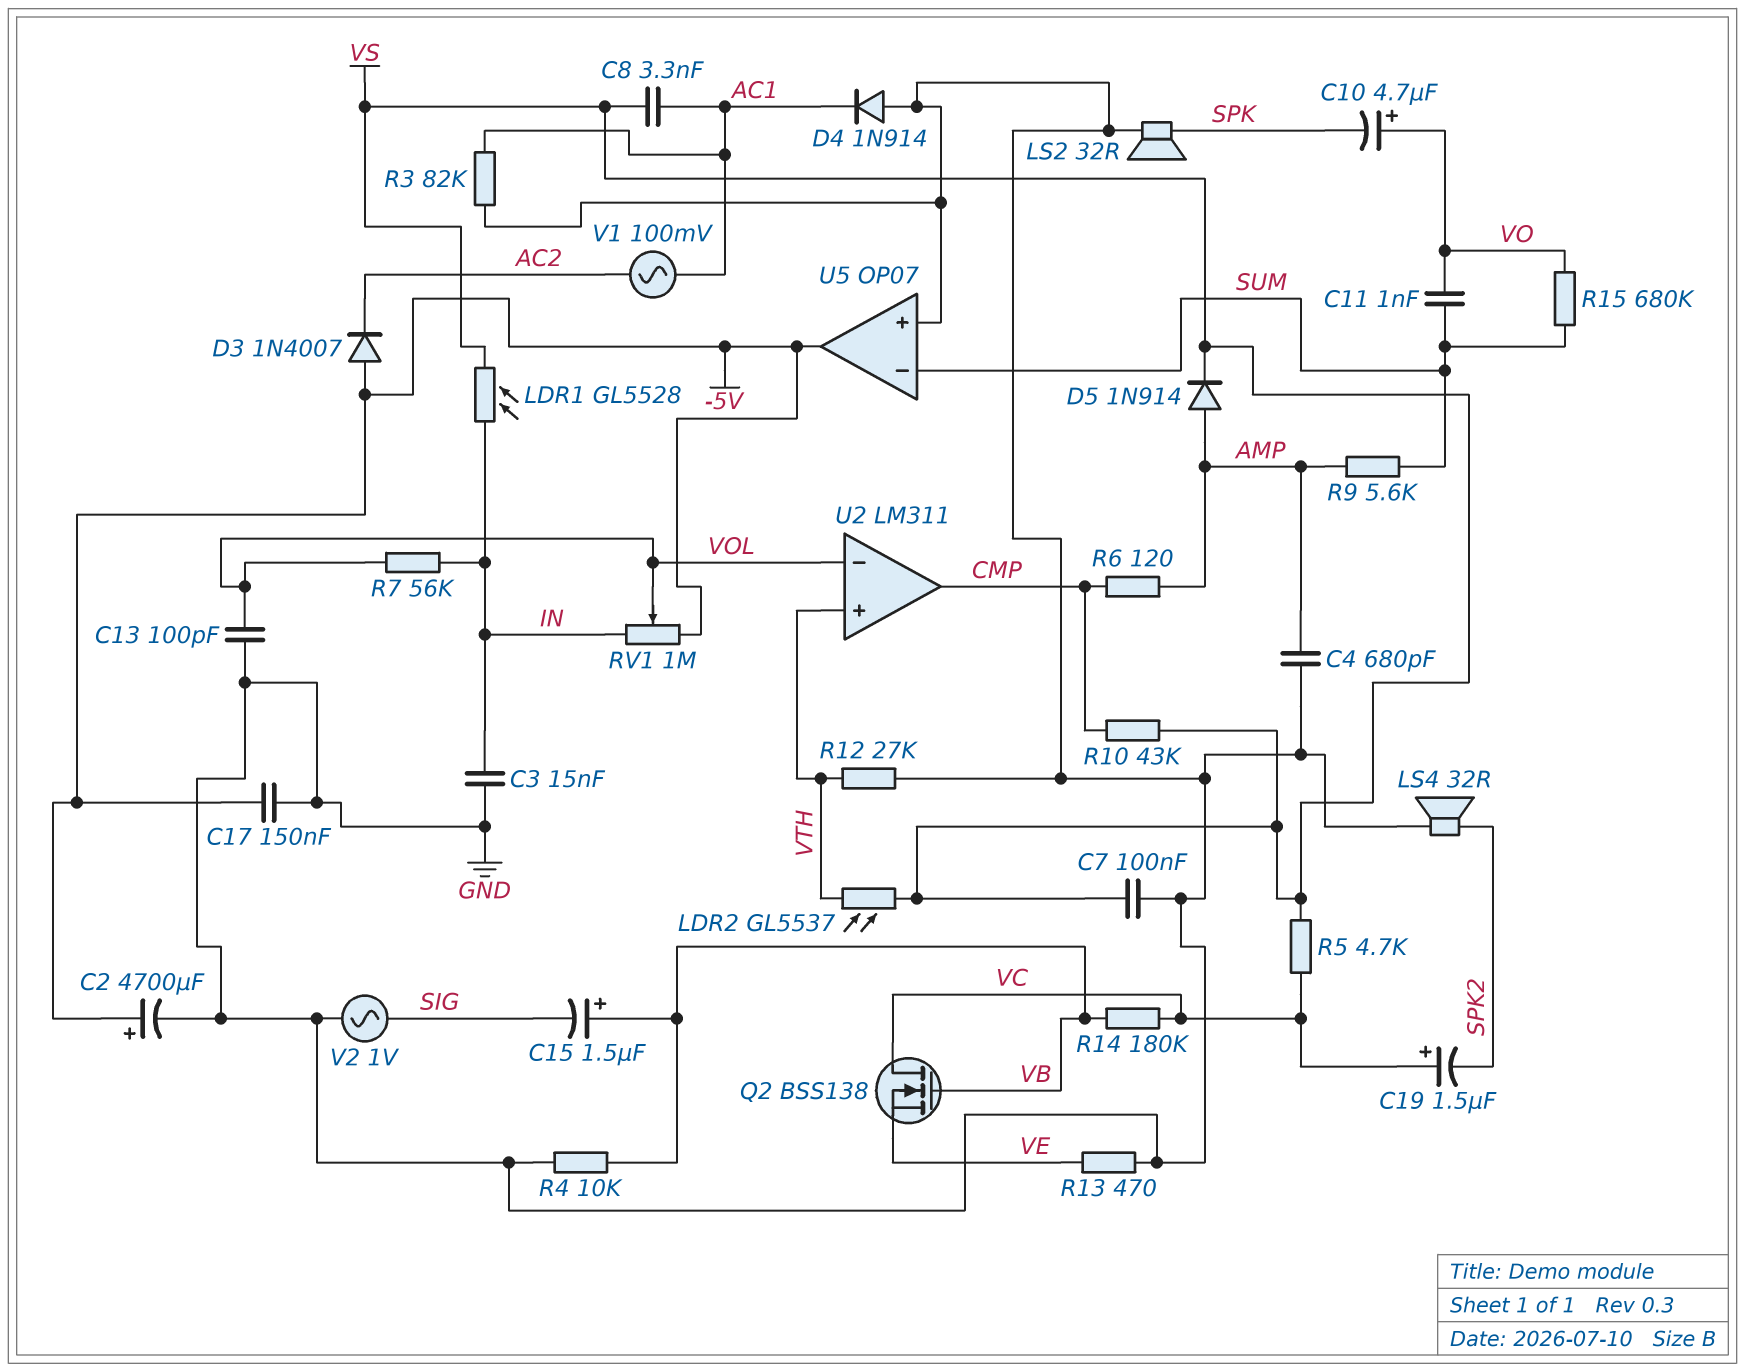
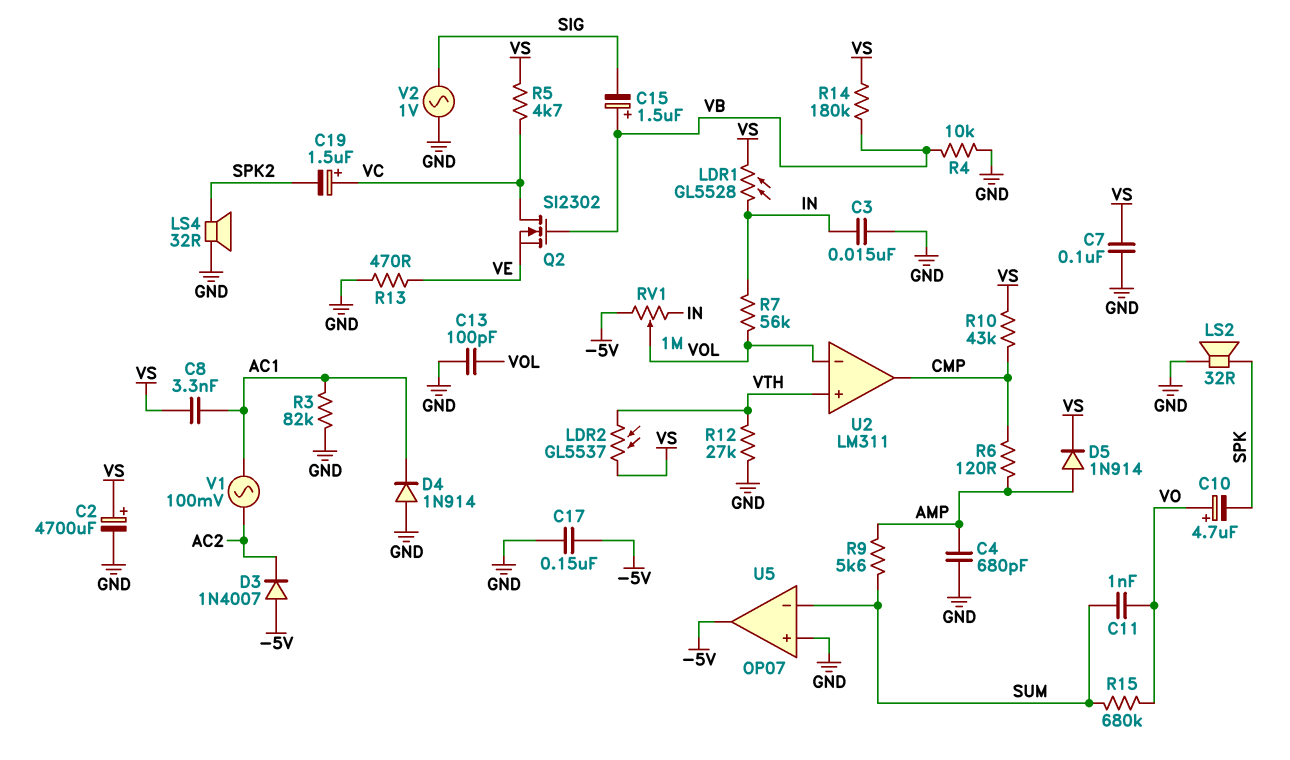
C2: 4700uF (plus -5V, minus GND) -> 4700uF (plus VS, minus GND)
Q2: NMOS BSS138 (G VB, D VC, S VE) -> NMOS SI2302 (G VB, D VC, S VE)
R14: 180k (VB, VC) -> 180k (VB, VS)

